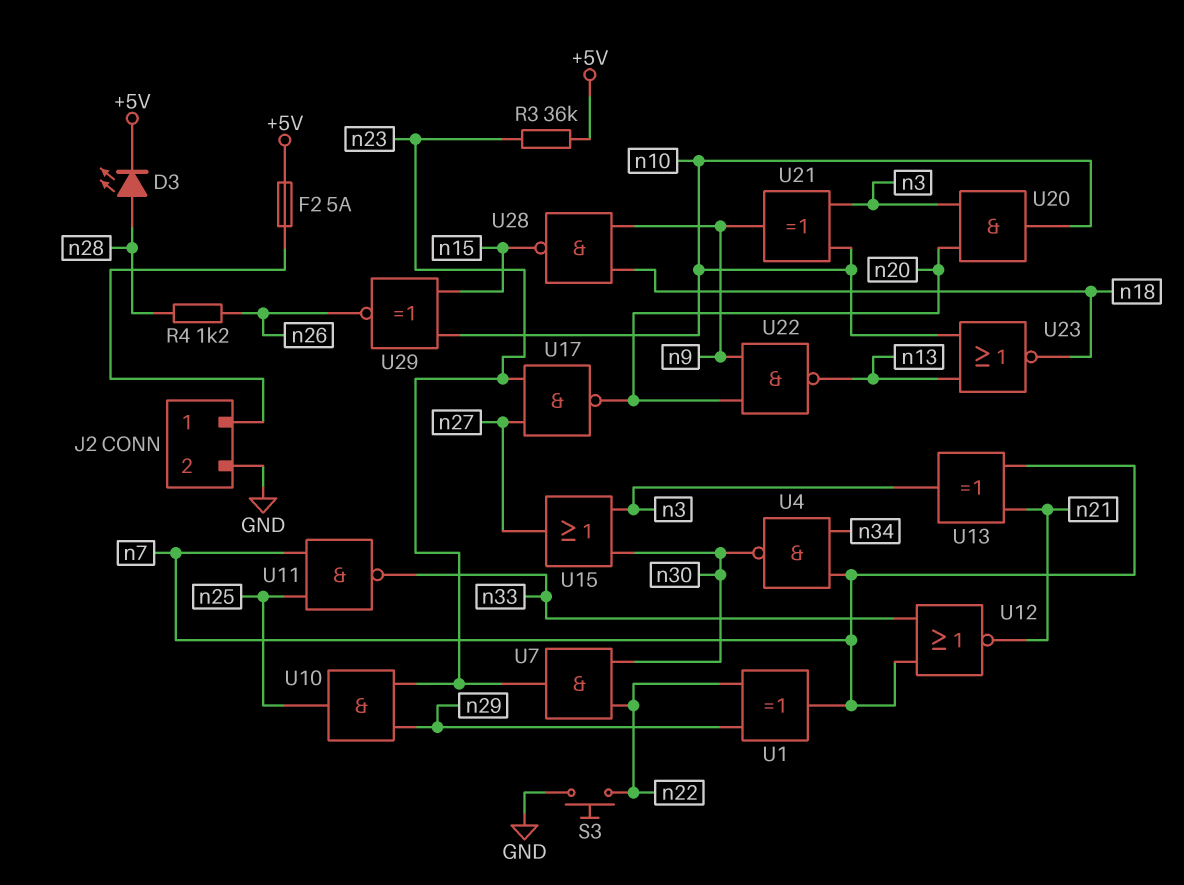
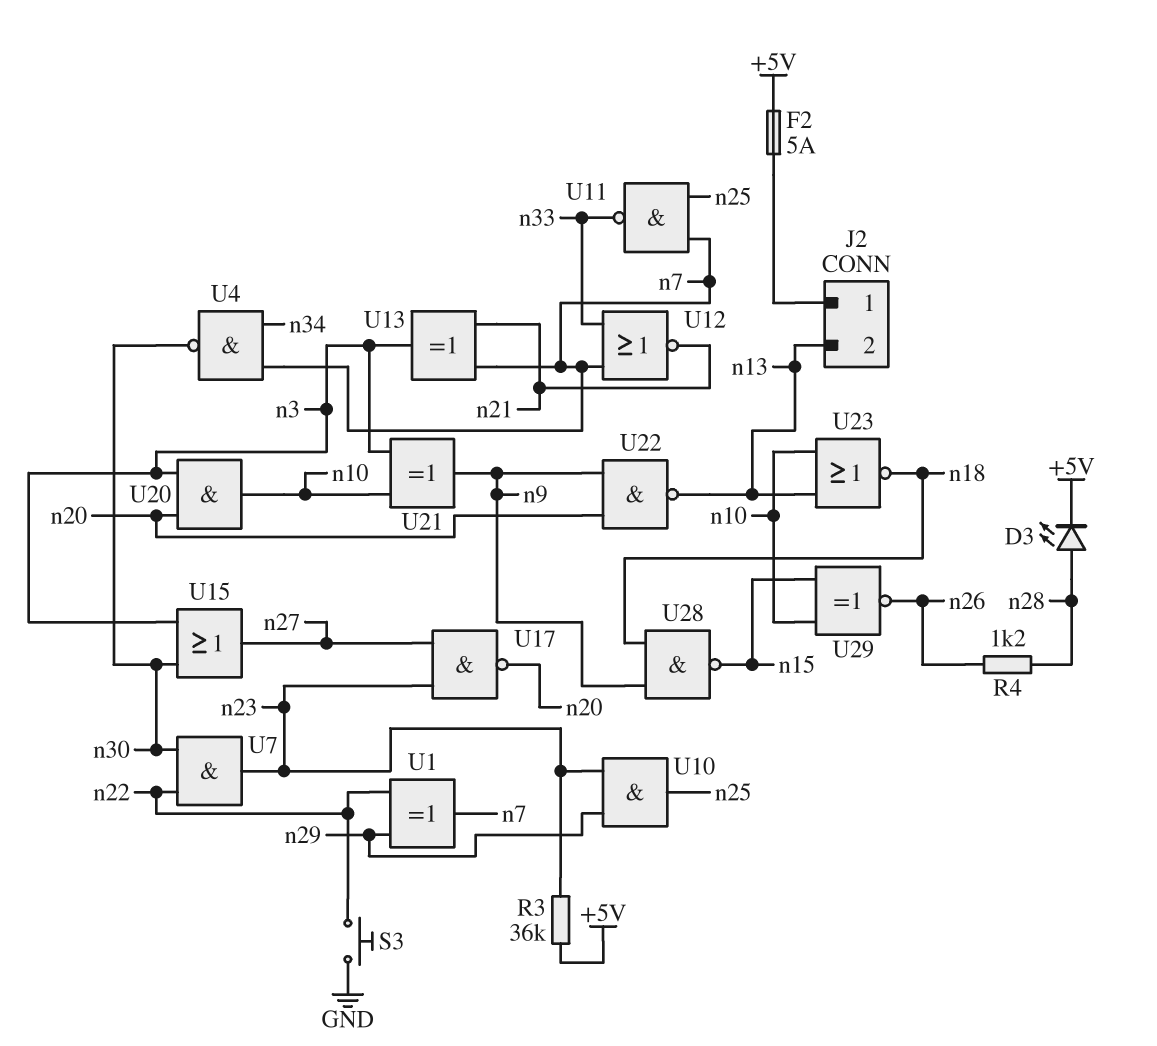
J2 pin 2: GND -> n13

